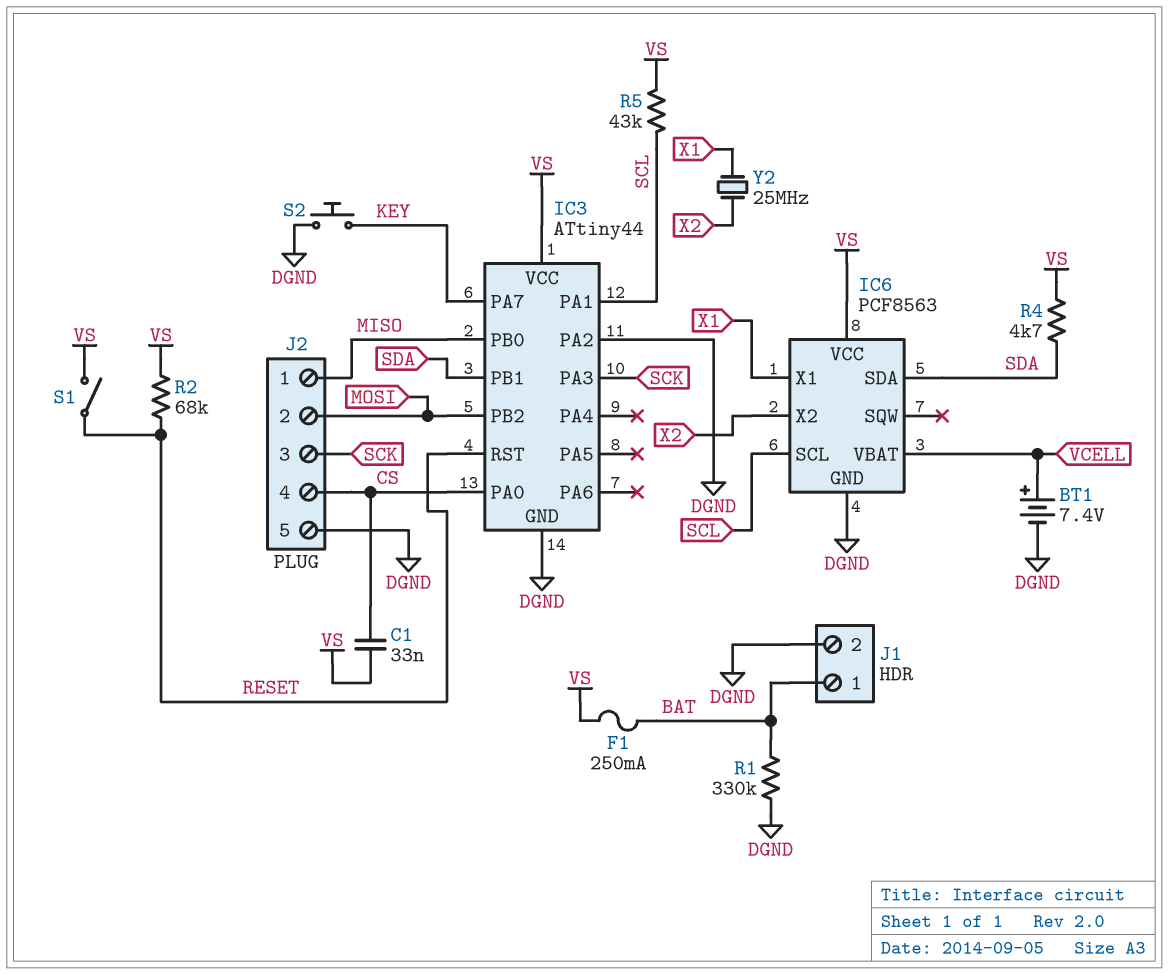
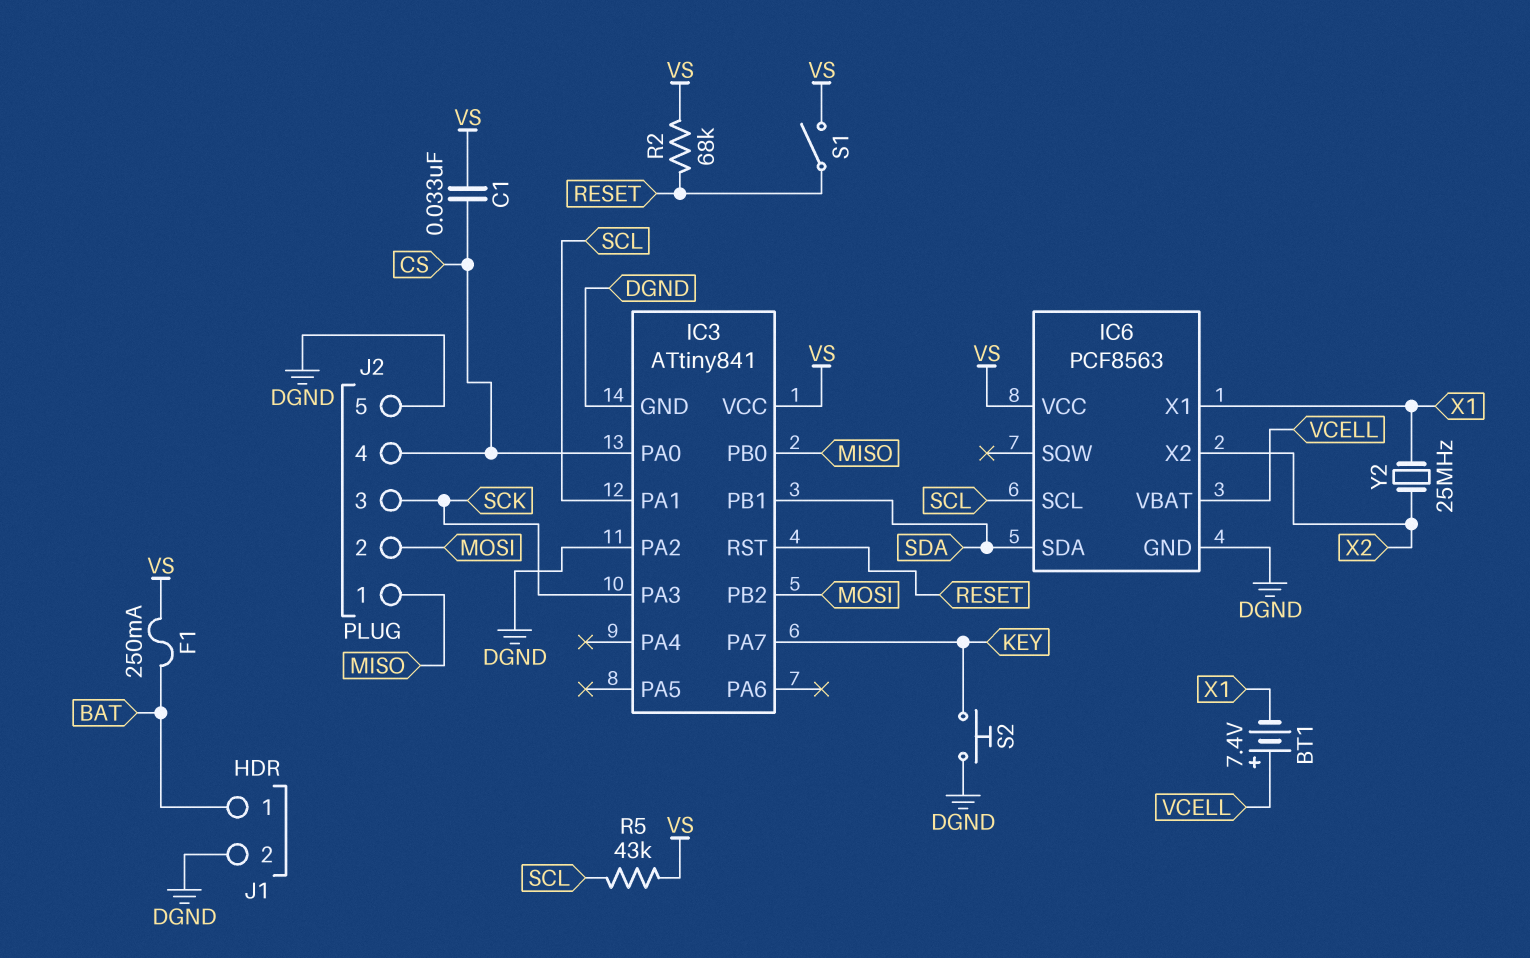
BT1: 7.4V (plus VCELL, minus DGND) -> 7.4V (plus VCELL, minus X1)
IC3: ATtiny44 -> ATtiny841
R1: 330k (BAT, DGND) -> none
R4: 4.7k (SDA, VS) -> none

